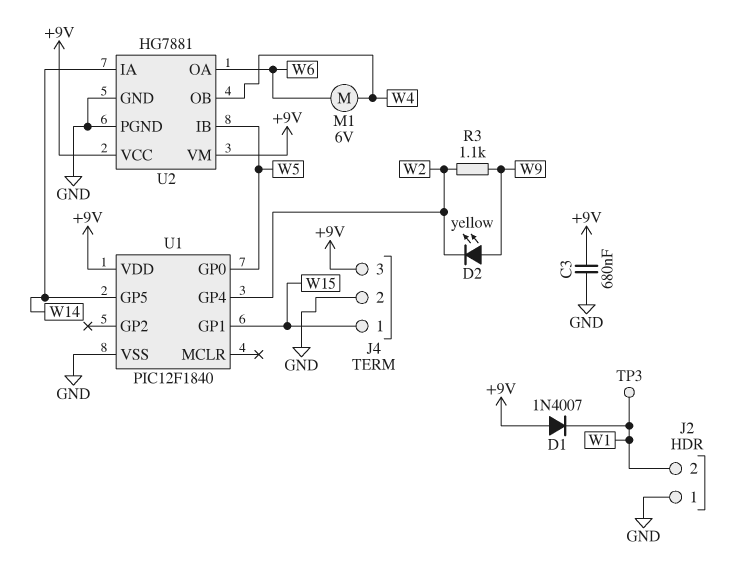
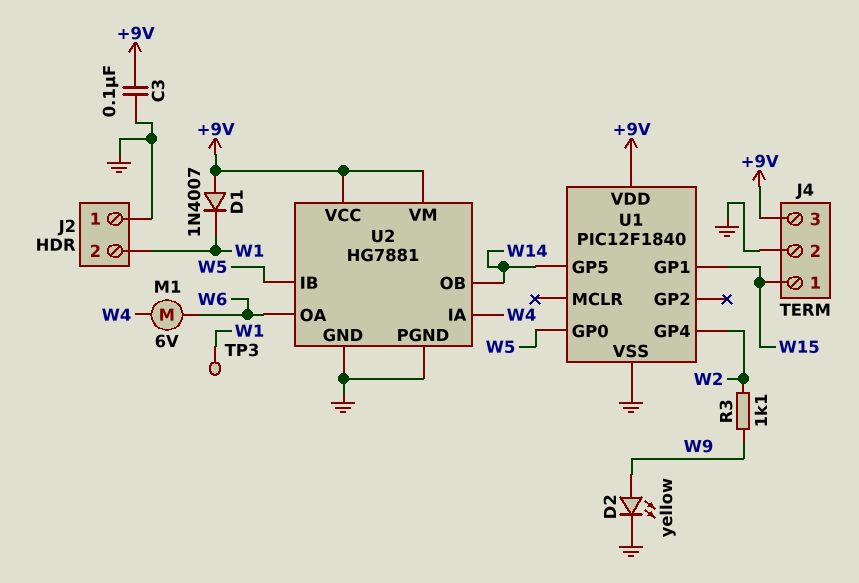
C3: 680nF (+9V, GND) -> 100nF (+9V, GND)
D2: LED yellow (A W9, K W2) -> LED yellow (A W9, K GND)
U2 pin IA: W14 -> W4
U2 pin OB: W4 -> W14

